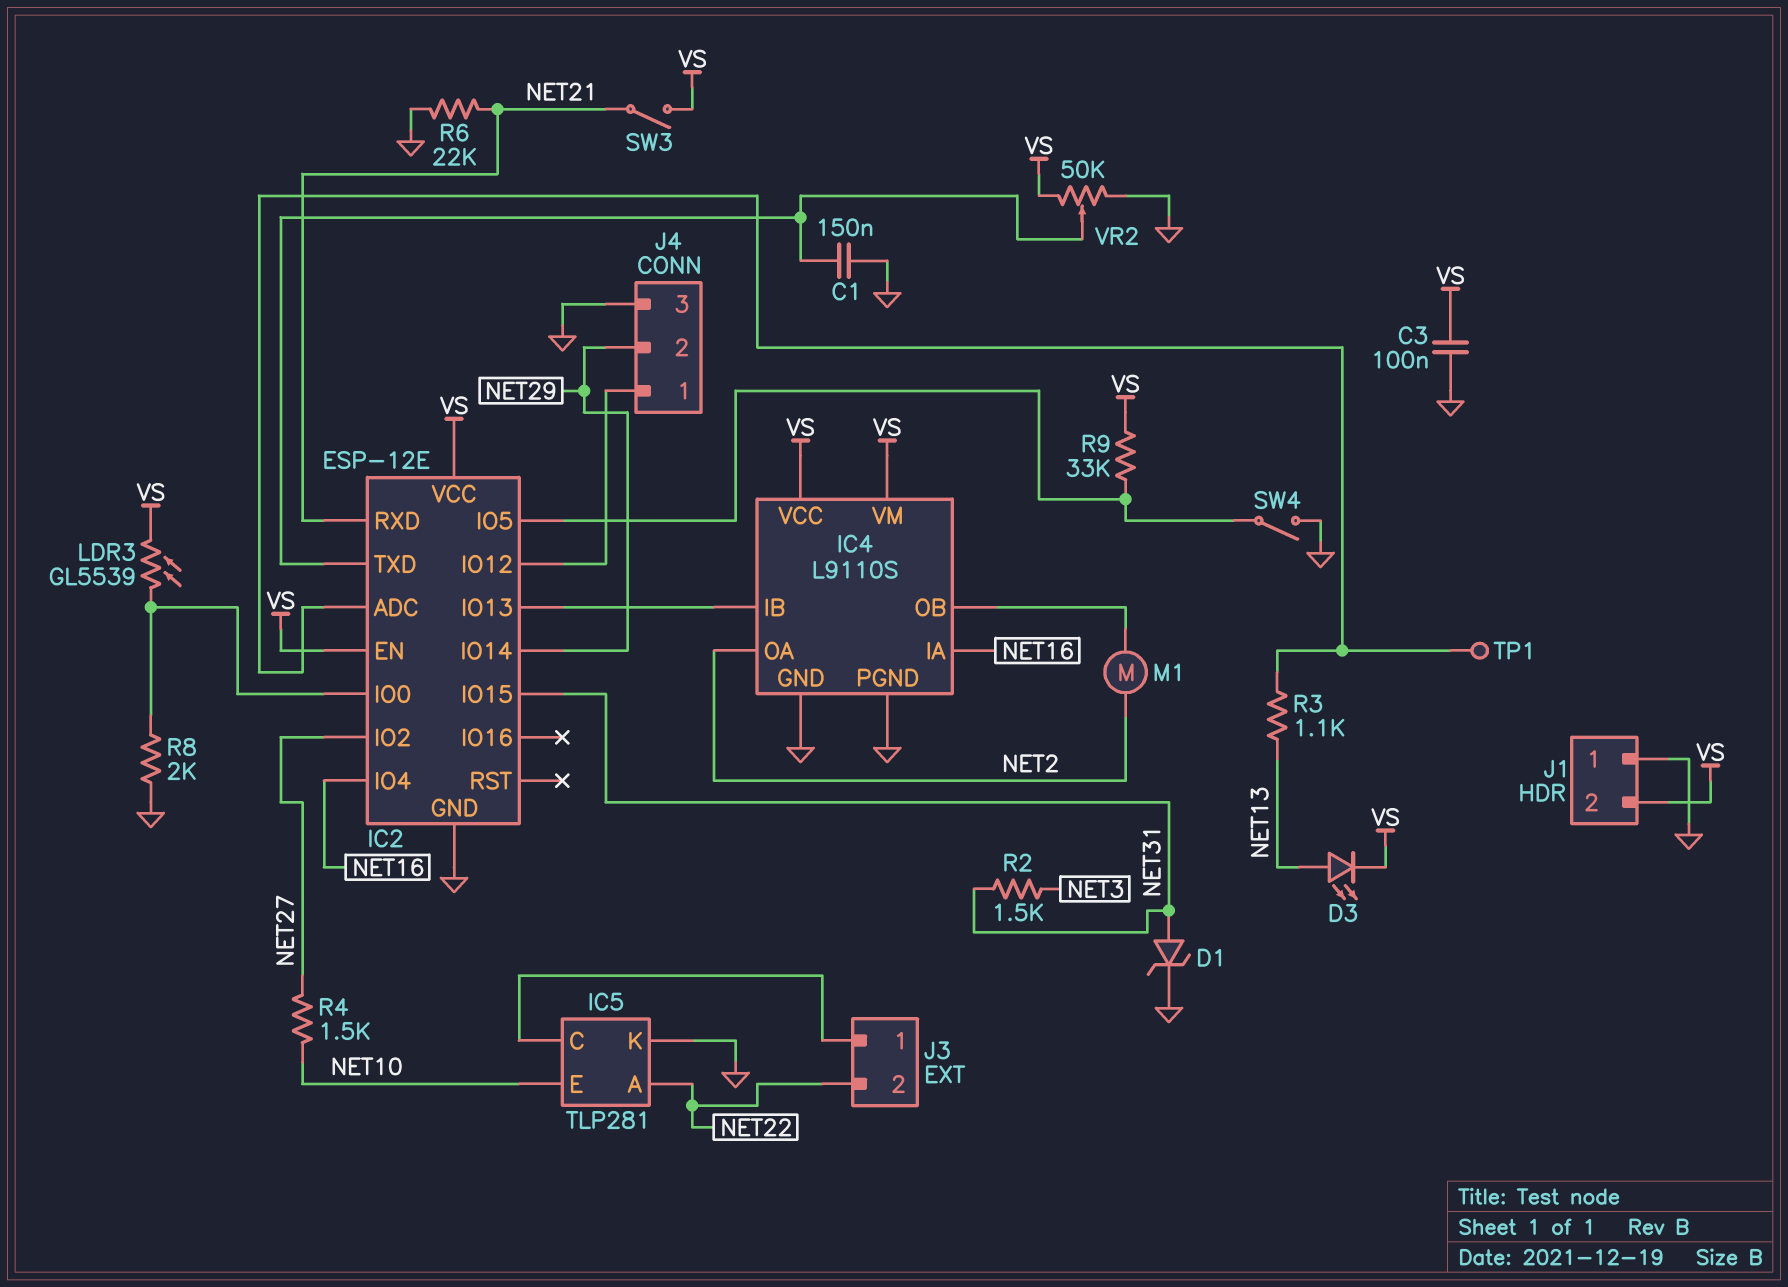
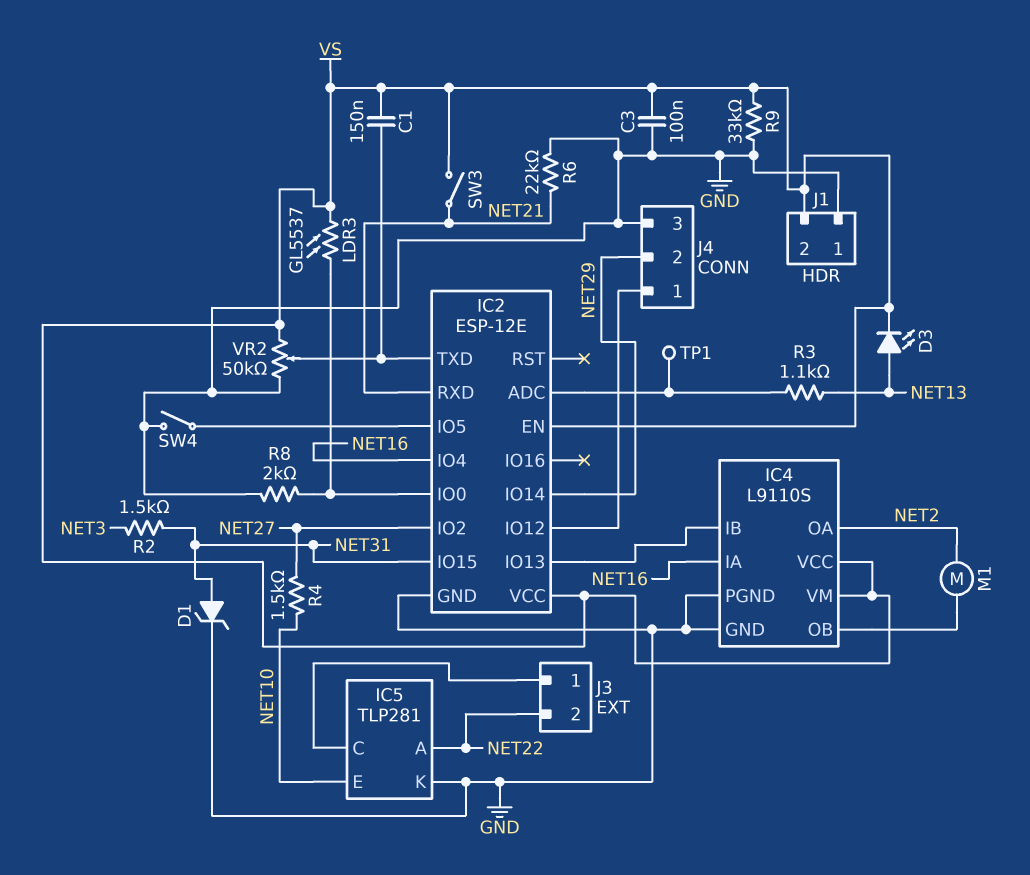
C1: 150nF (GND, IC2/TXD) -> 150nF (IC2/TXD, VS)
LDR3: GL5539 (IC2/IO0, VS) -> GL5537 (IC2/IO0, VS)
R9: 33k (IC2/IO5, VS) -> 33k (GND, VS)

